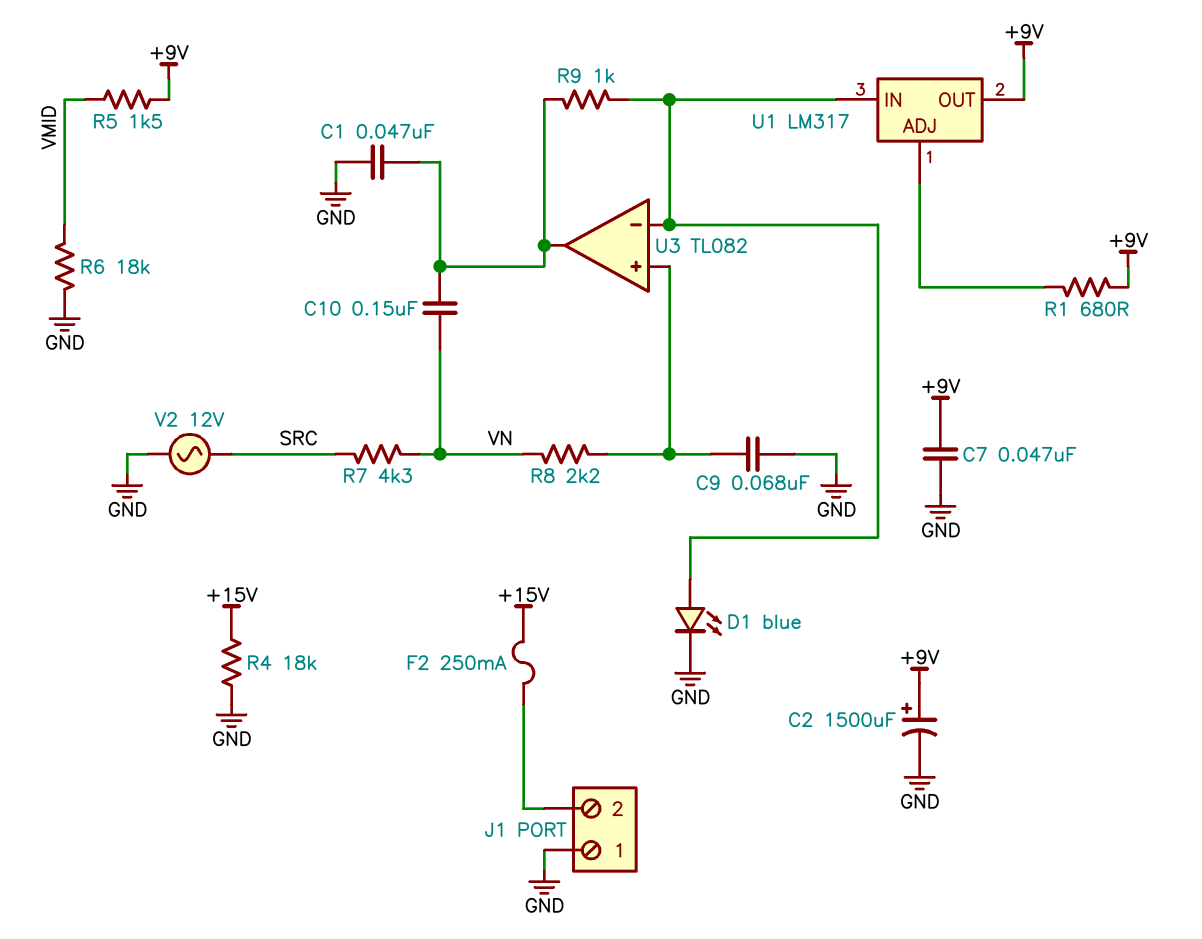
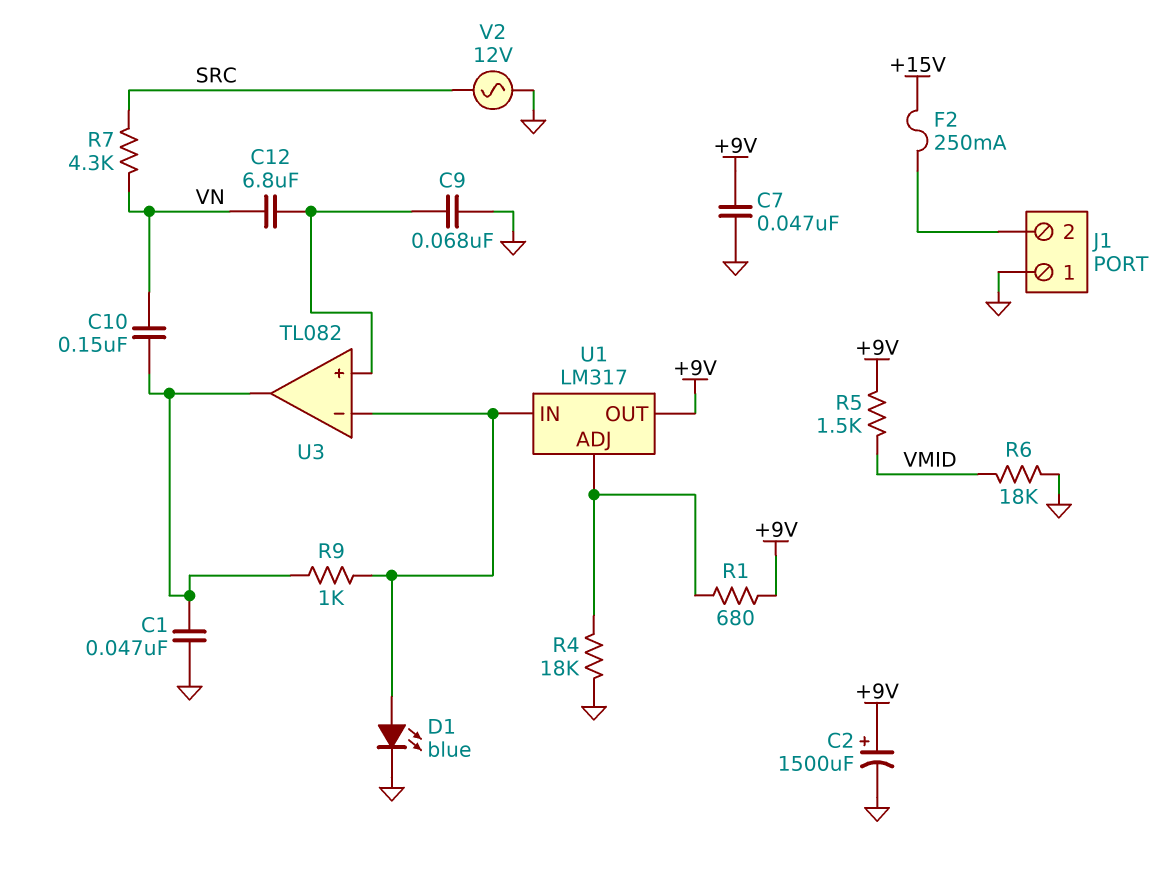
C12: none -> 6.8uF (U3/in+, VN)
R4: 18k (+15V, GND) -> 18k (GND, U1/ADJ)
R8: 2.2k (U3/in+, VN) -> none

